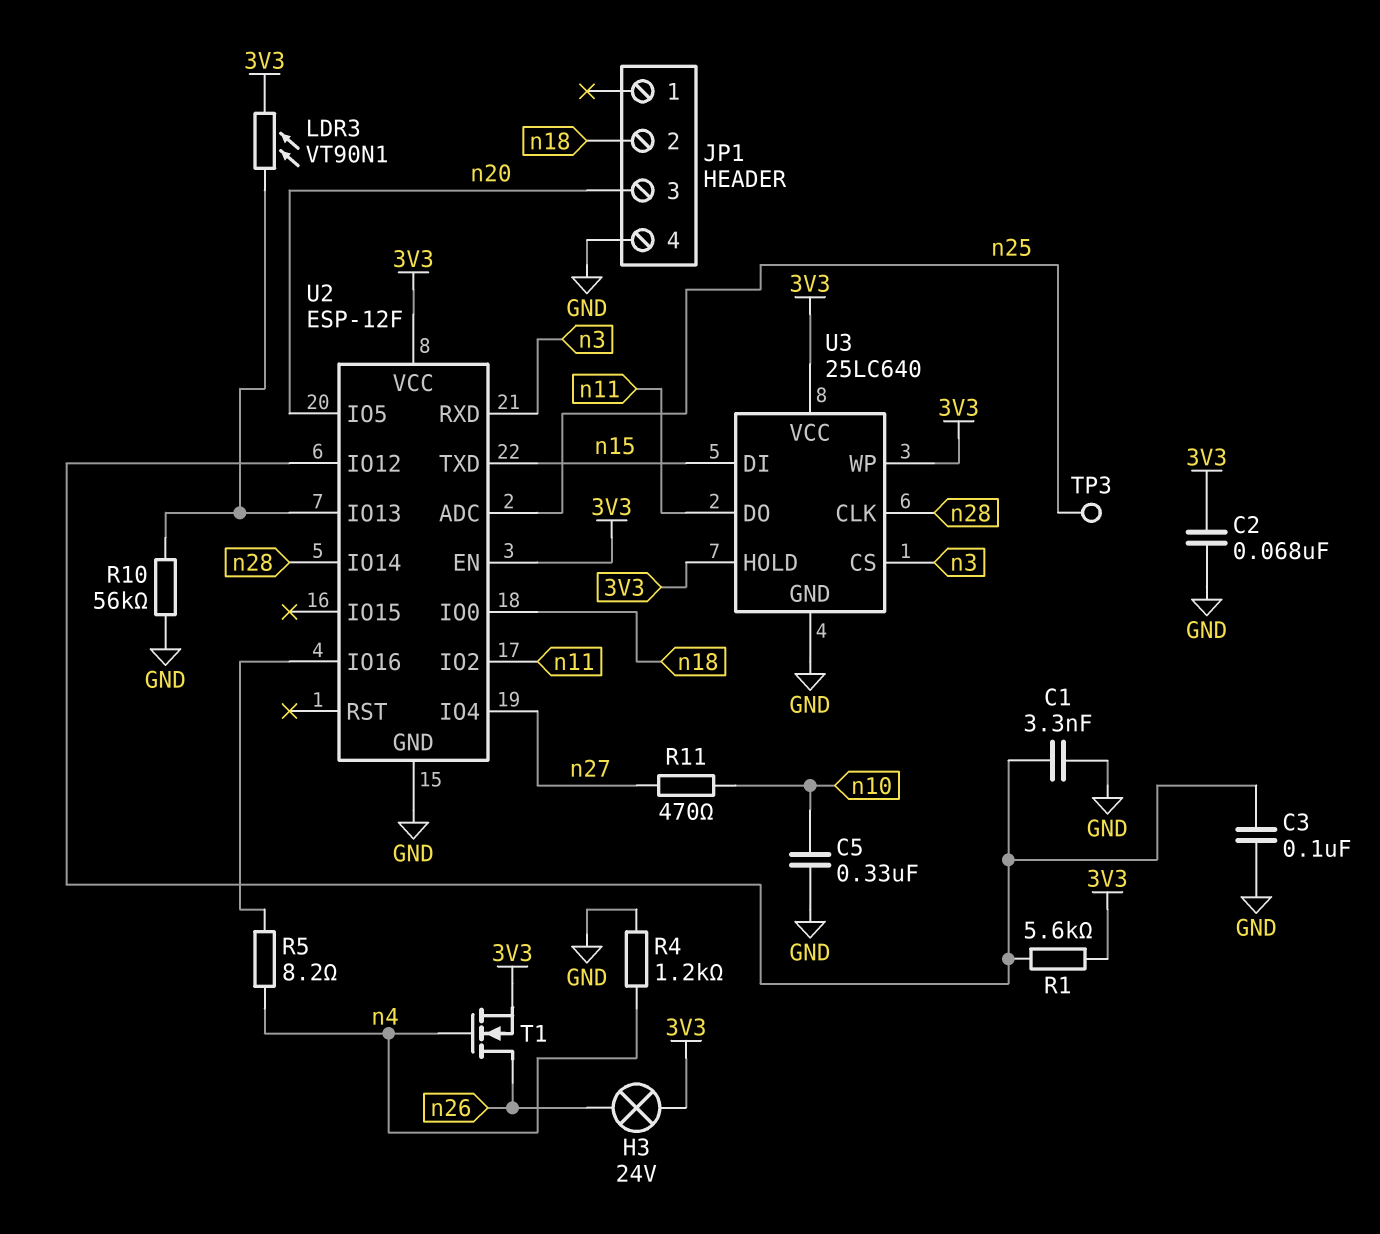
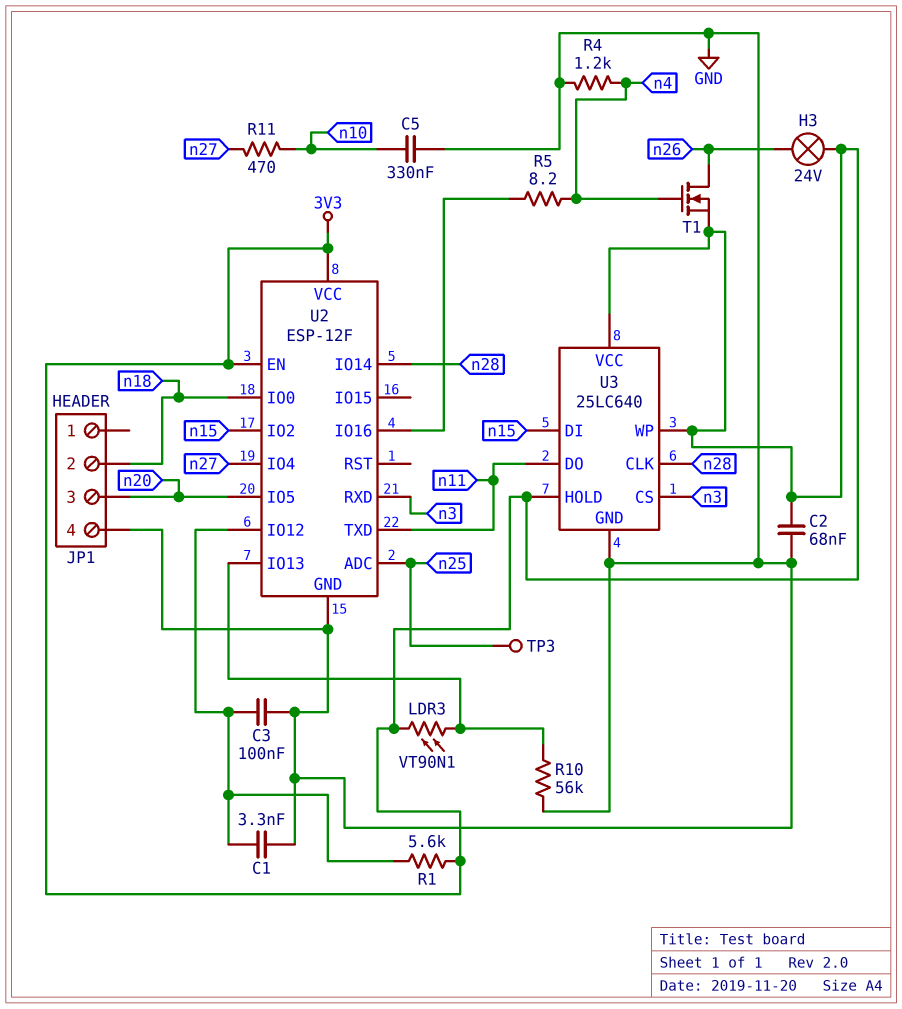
U2 pin IO2: n11 -> n15
U2 pin TXD: n15 -> n11

